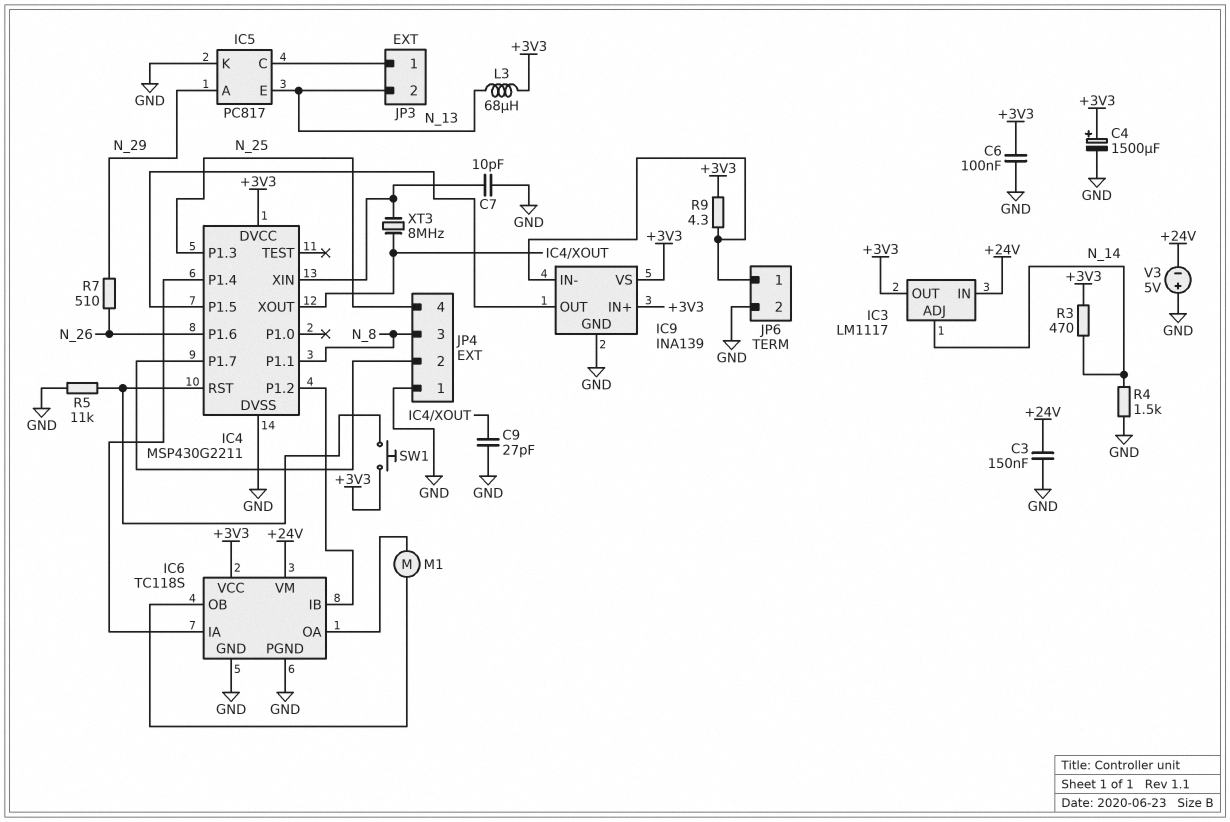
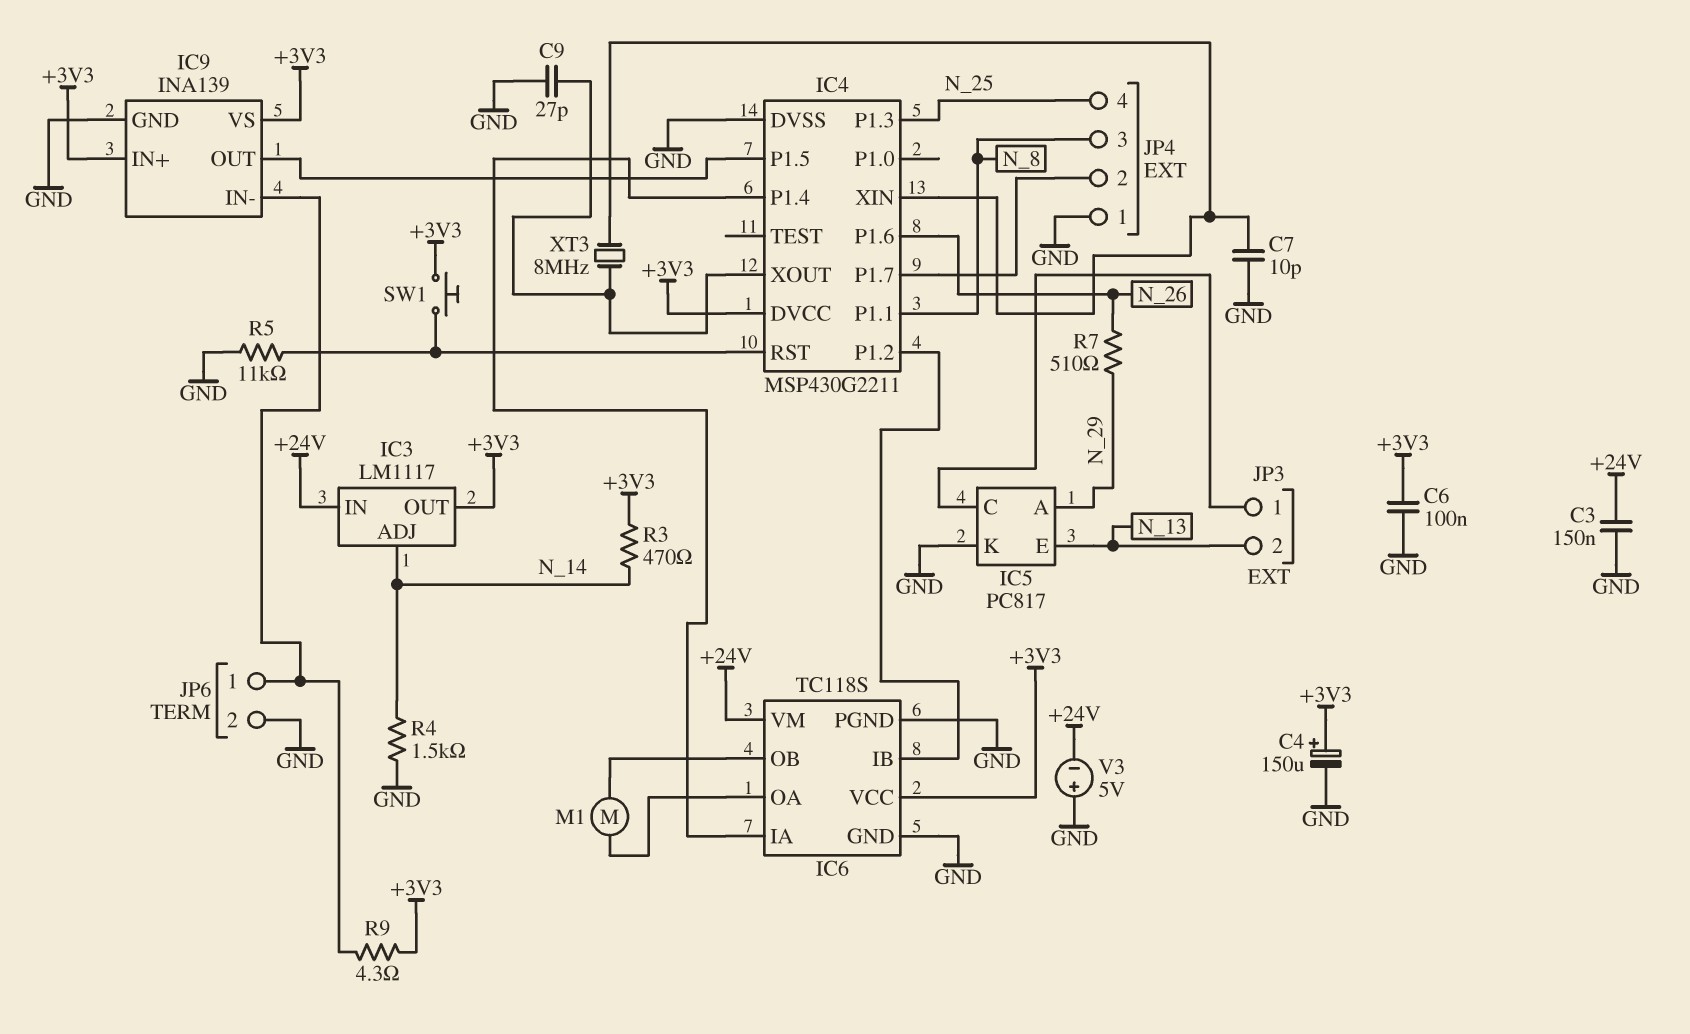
C4: 1500uF (plus +3V3, minus GND) -> 150uF (plus +3V3, minus GND)
L3: 68uH (+3V3, N_13) -> none

